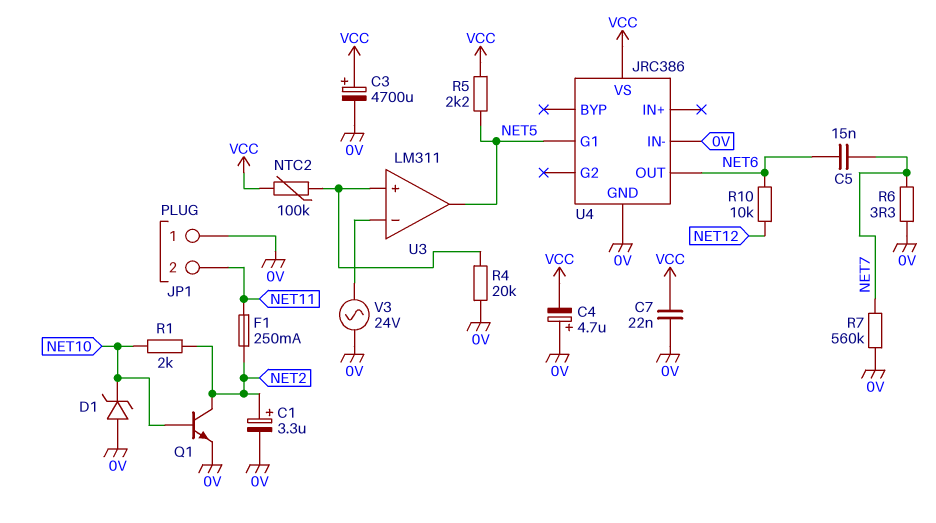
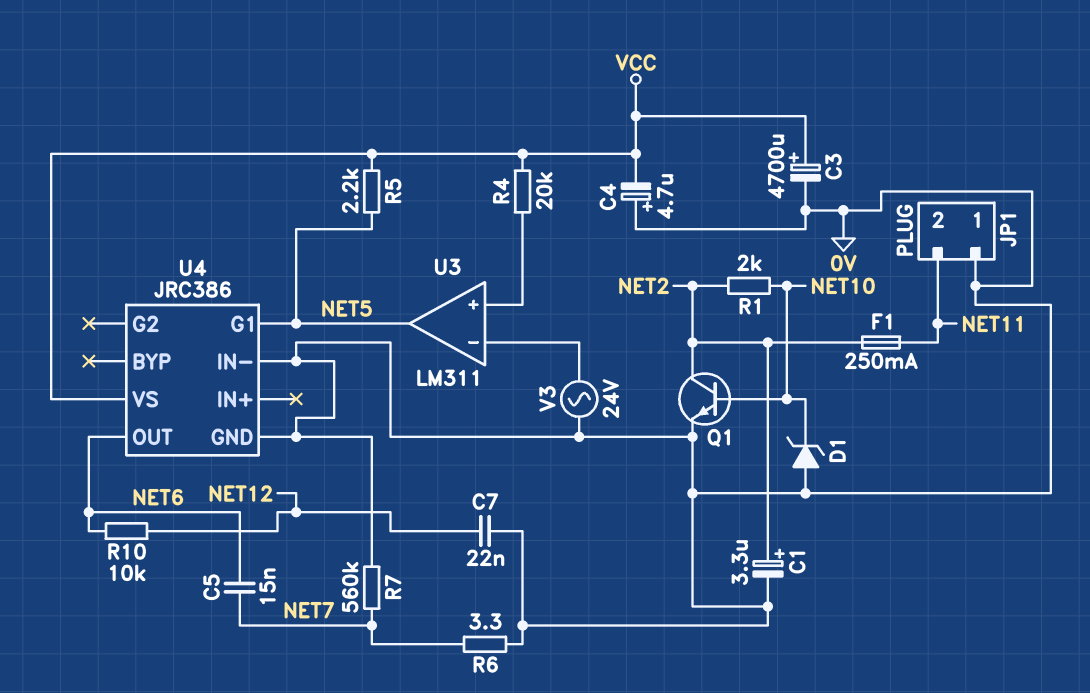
C7: 22nF (0V, VCC) -> 22nF (0V, NET12)
NTC2: 100k (U3/in+, VCC) -> none
R4: 20k (0V, U3/in+) -> 20k (U3/in+, VCC)

